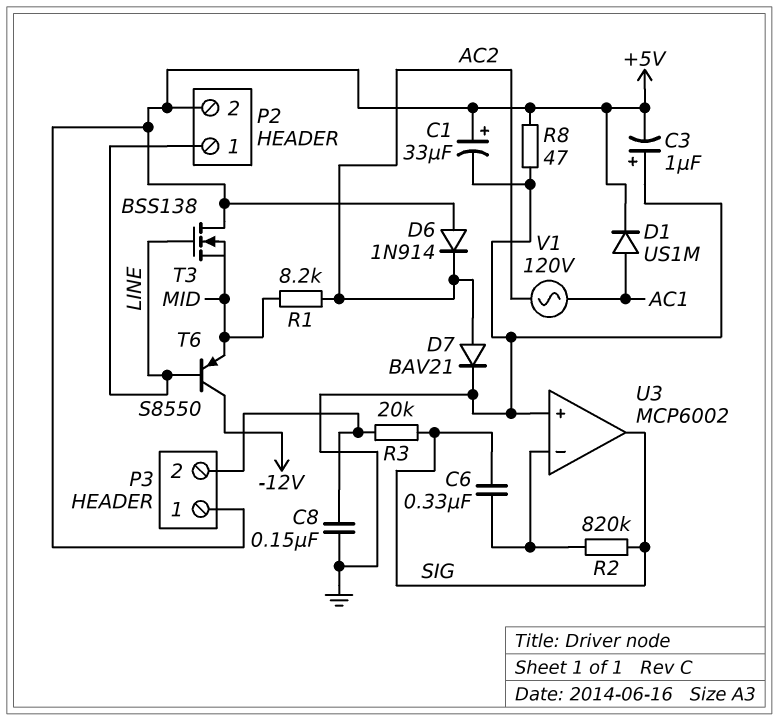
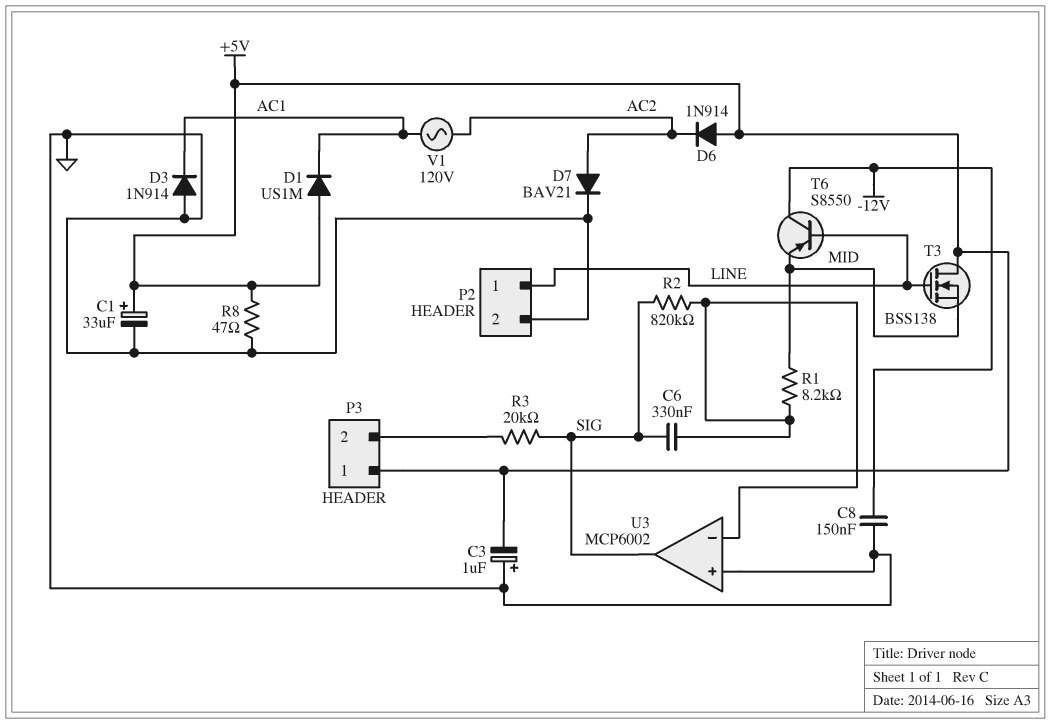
C8: 150nF (GND, P3/2) -> 150nF (-12V, GND)
D1: diode US1M (A AC1, K +5V) -> diode US1M (A +5V, K AC1)
D3: none -> diode 1N914 (A GND, K AC1)
P2 pin 2: +5V -> GND
R1: 8.2k (AC2, MID) -> 8.2k (MID, U3/in-)

